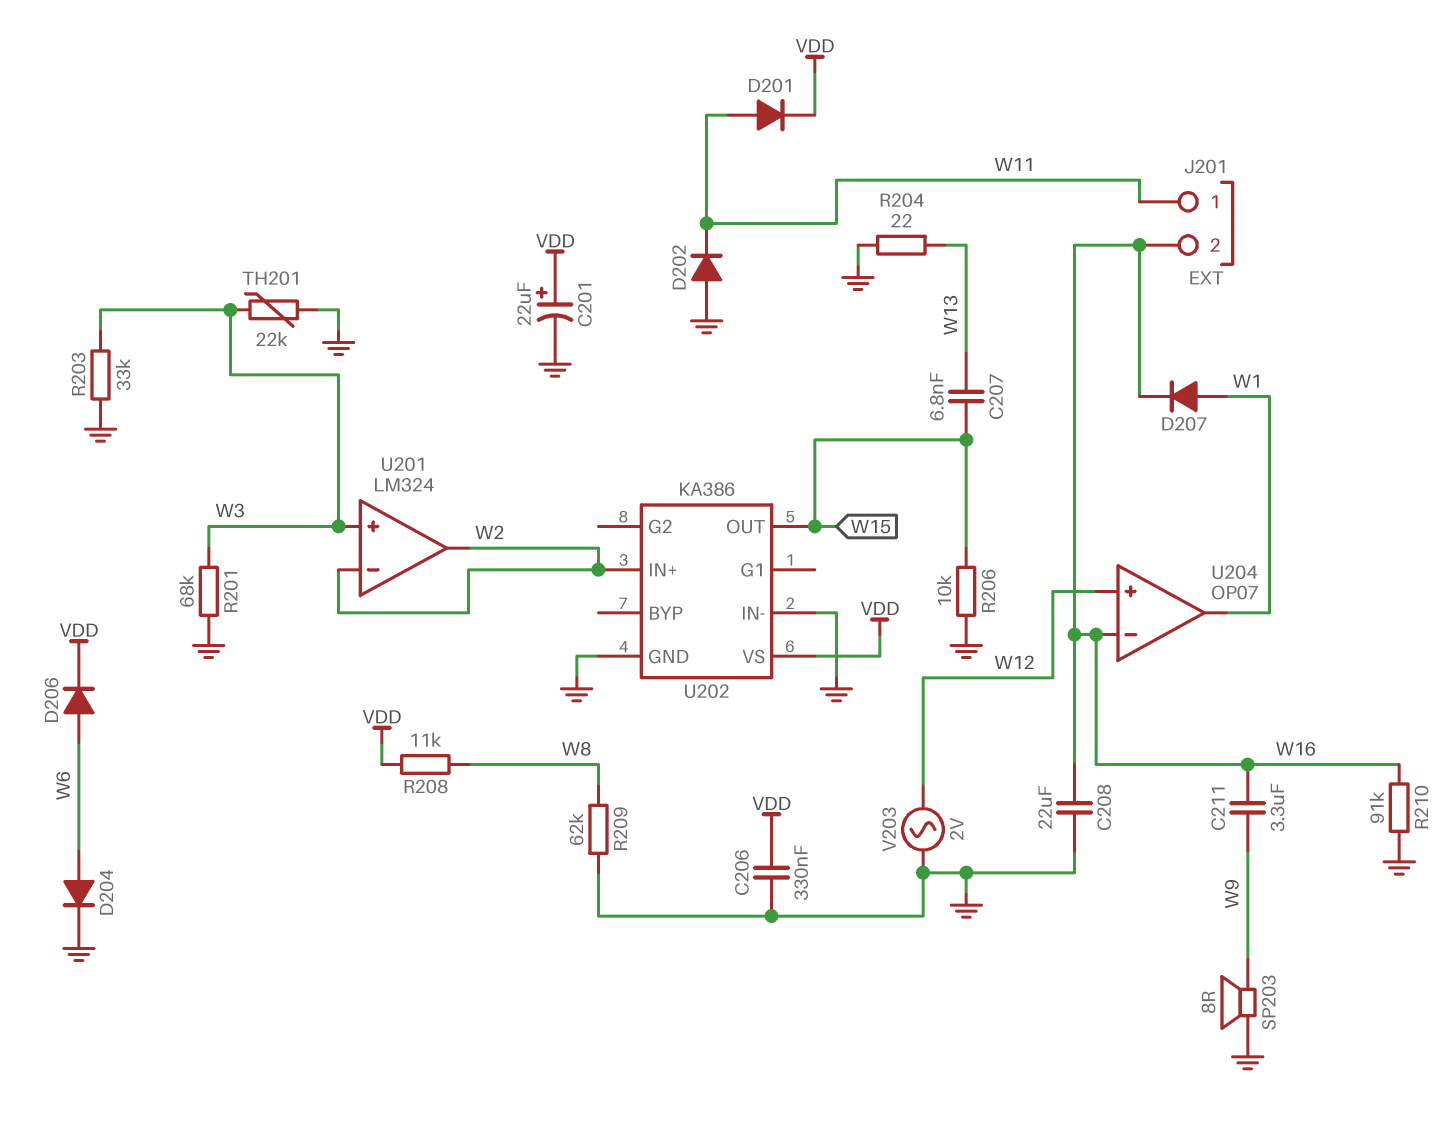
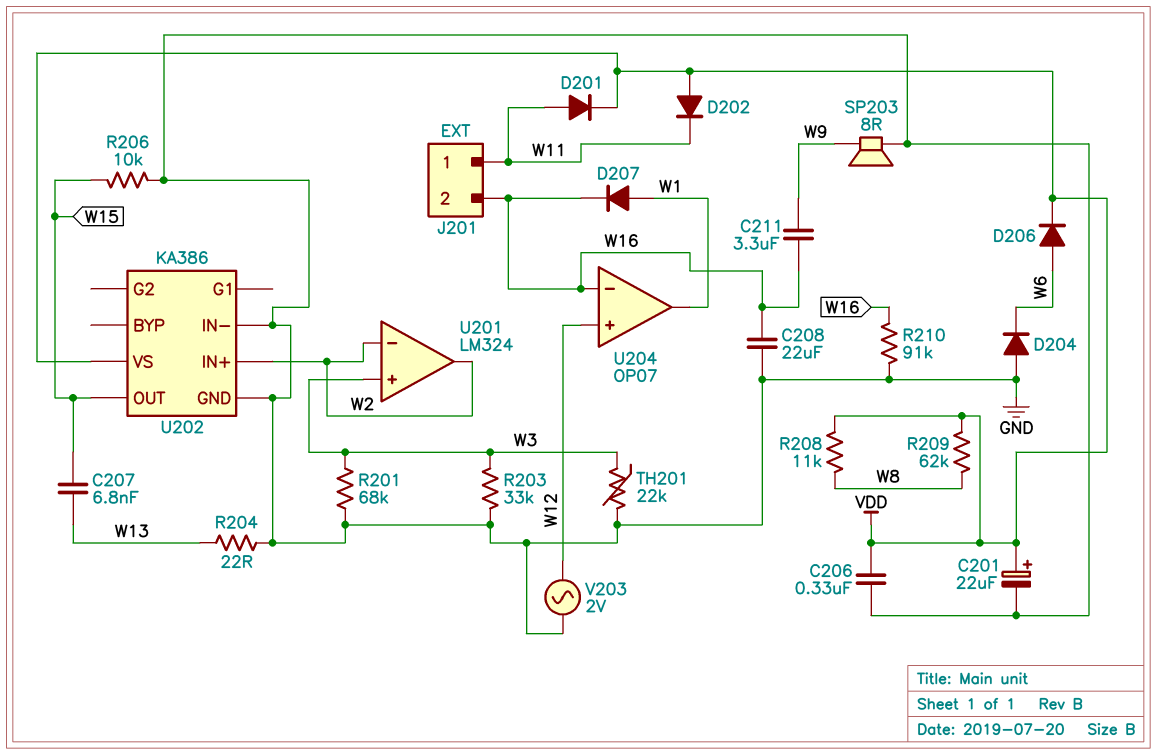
D202: diode (A GND, K W11) -> diode (A VDD, K W11)
D204: diode (A W6, K GND) -> diode (A GND, K W6)
R209: 62k (GND, W8) -> 62k (VDD, W8)

